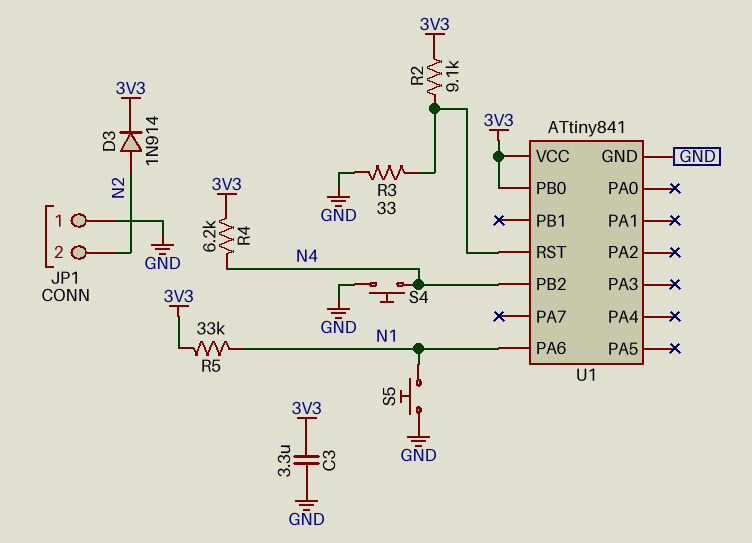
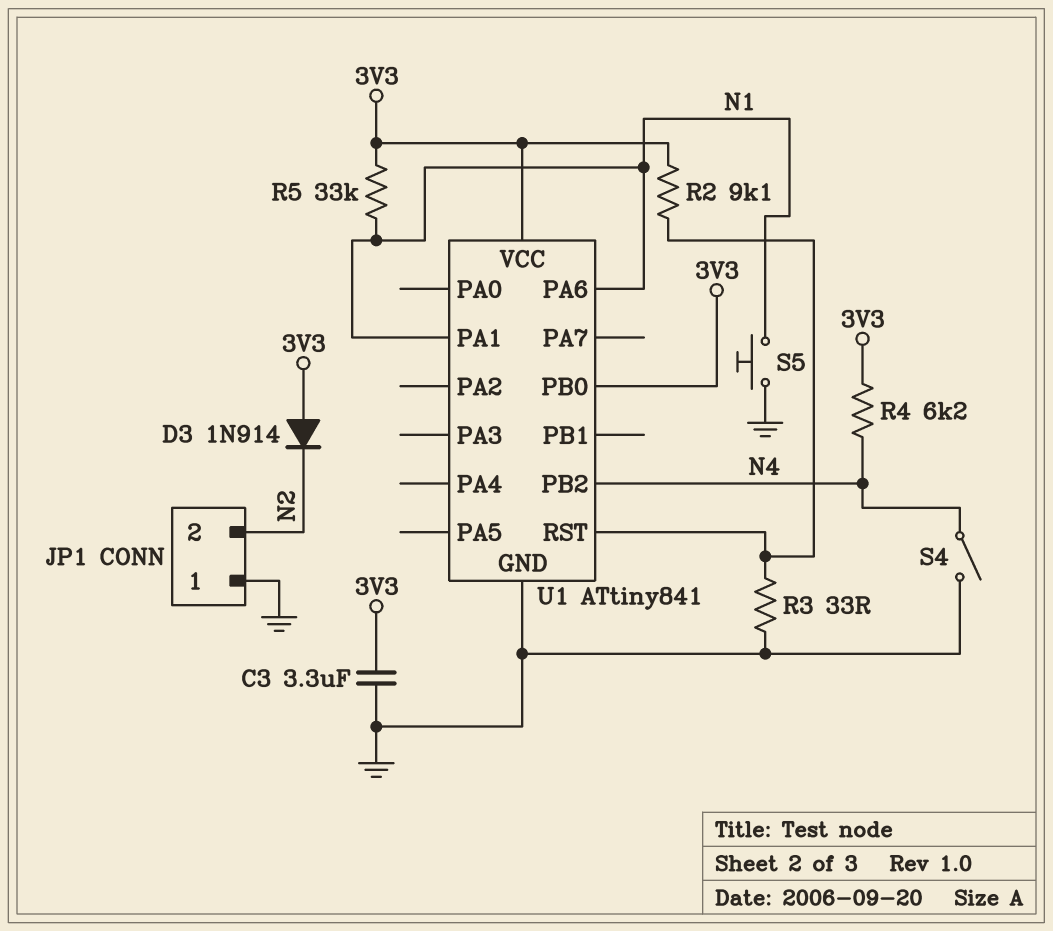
D3: diode 1N914 (A N2, K 3V3) -> diode 1N914 (A 3V3, K N2)
S4: button (GND, N4) -> switch (GND, N4)
U1 pin PA1: none -> N1

